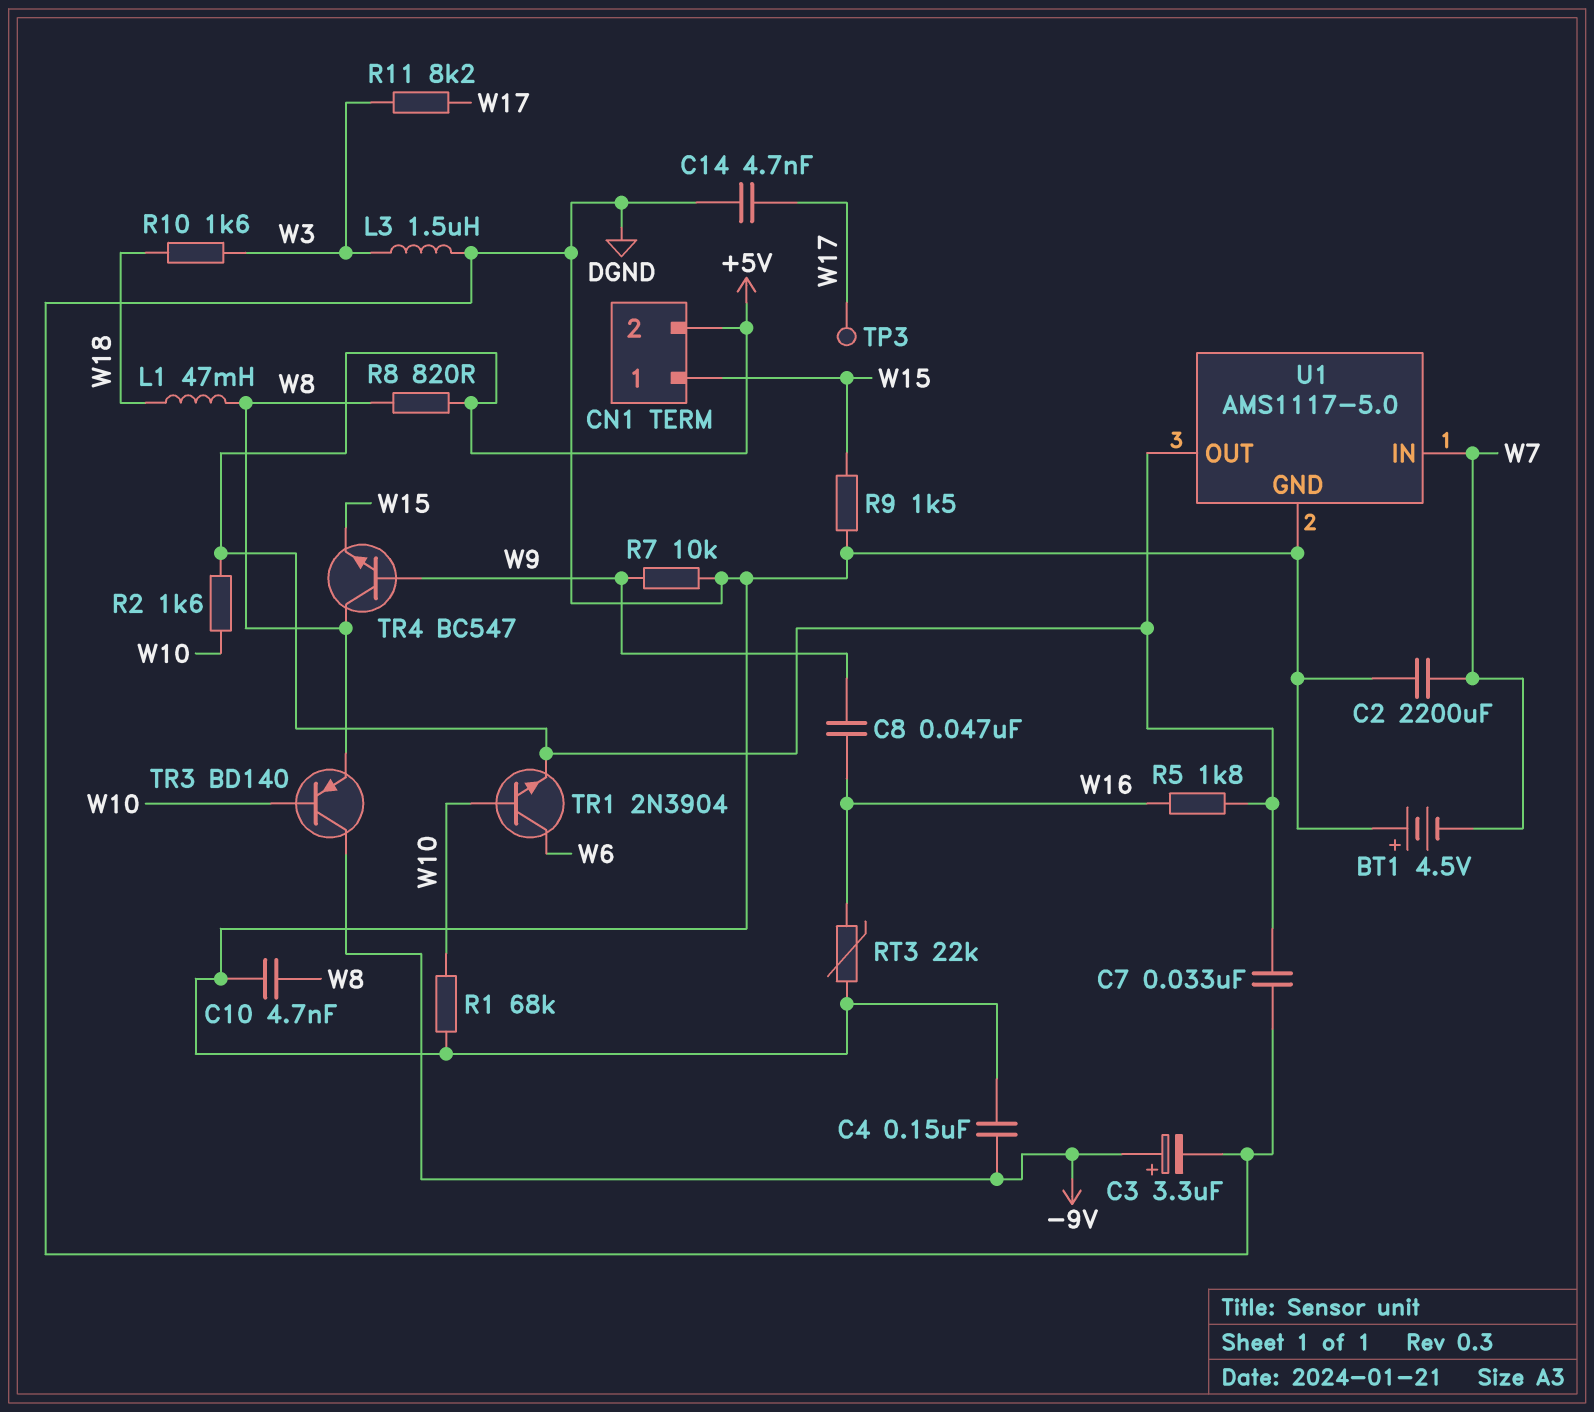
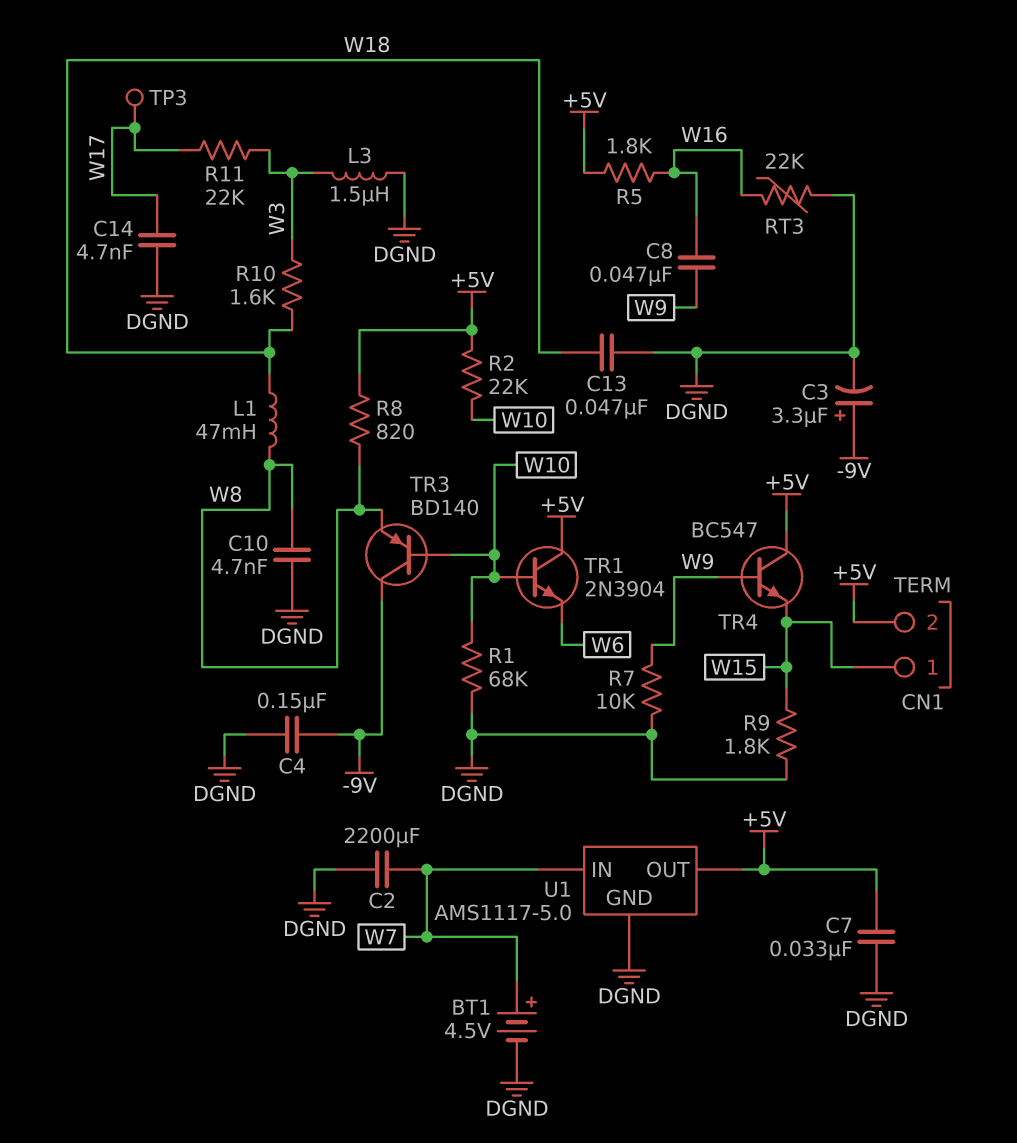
BT1: 4.5V (plus DGND, minus W7) -> 4.5V (plus W7, minus DGND)
C13: none -> 47nF (DGND, W18)
R2: 1.6k (+5V, W10) -> 22k (+5V, W10)
R9: 1.5k (DGND, W15) -> 1.8k (DGND, W15)
R11: 8.2k (W3, W17) -> 22k (W3, W17)
TR1: NPN 2N3904 (B W10, C W6, E +5V) -> NPN 2N3904 (B W10, C +5V, E W6)
TR4: NPN BC547 (B W9, C W8, E W15) -> NPN BC547 (B W9, C +5V, E W15)

